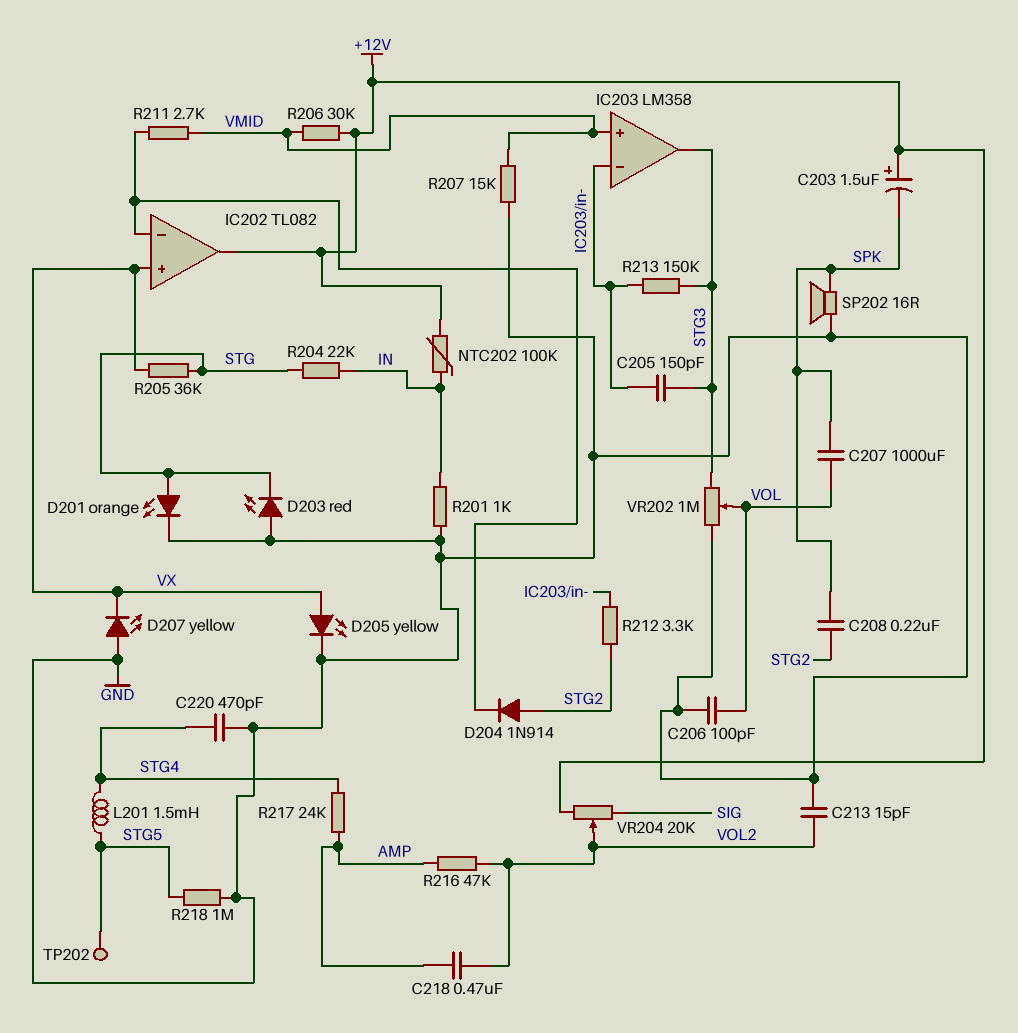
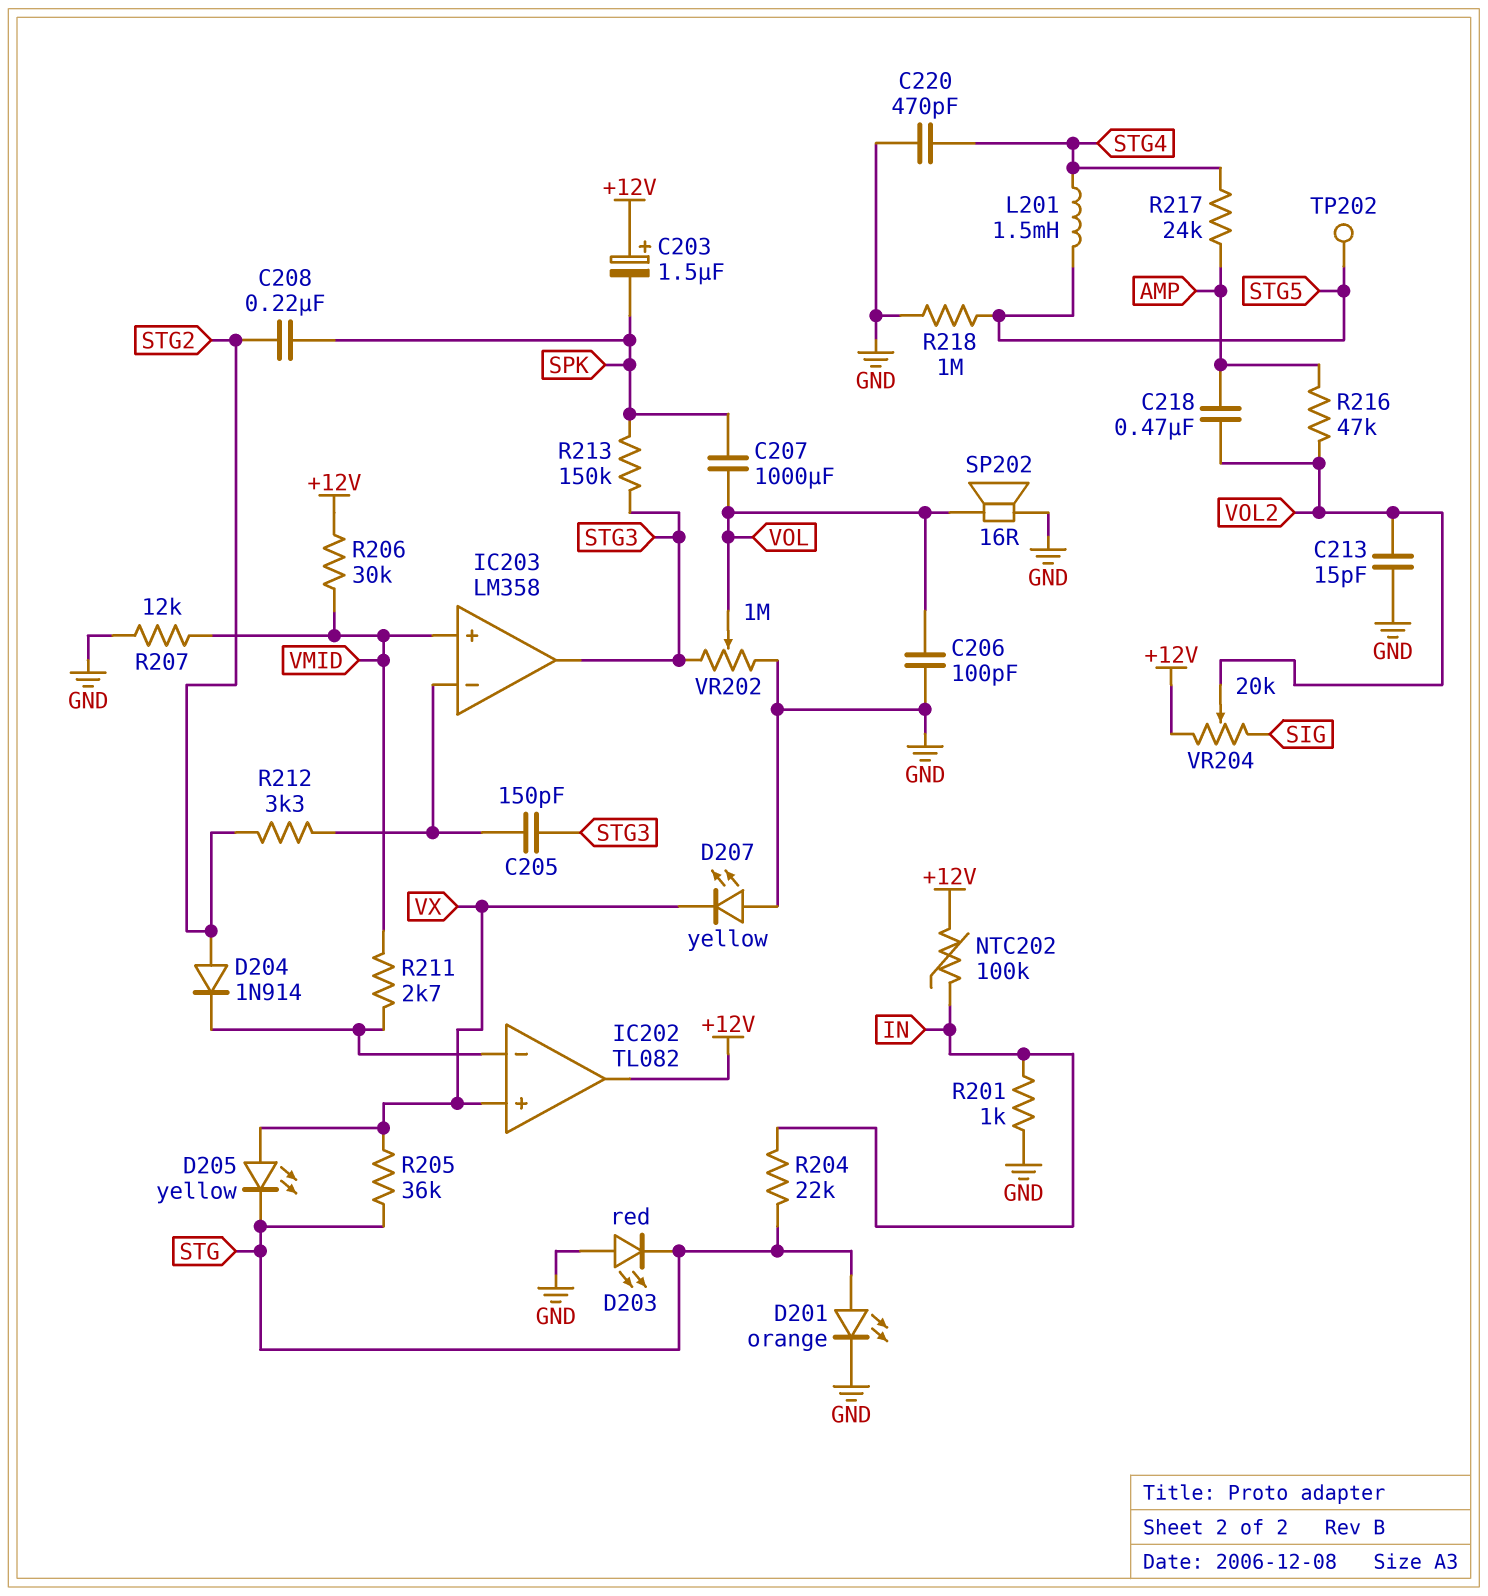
D205: LED yellow (A VX, K GND) -> LED yellow (A VX, K STG)
R207: 15k (GND, VMID) -> 12k (GND, VMID)
R213: 150k (IC203/in-, STG3) -> 150k (SPK, STG3)
SP202: speaker 16R (GND, SPK) -> speaker 16R (GND, VOL)

